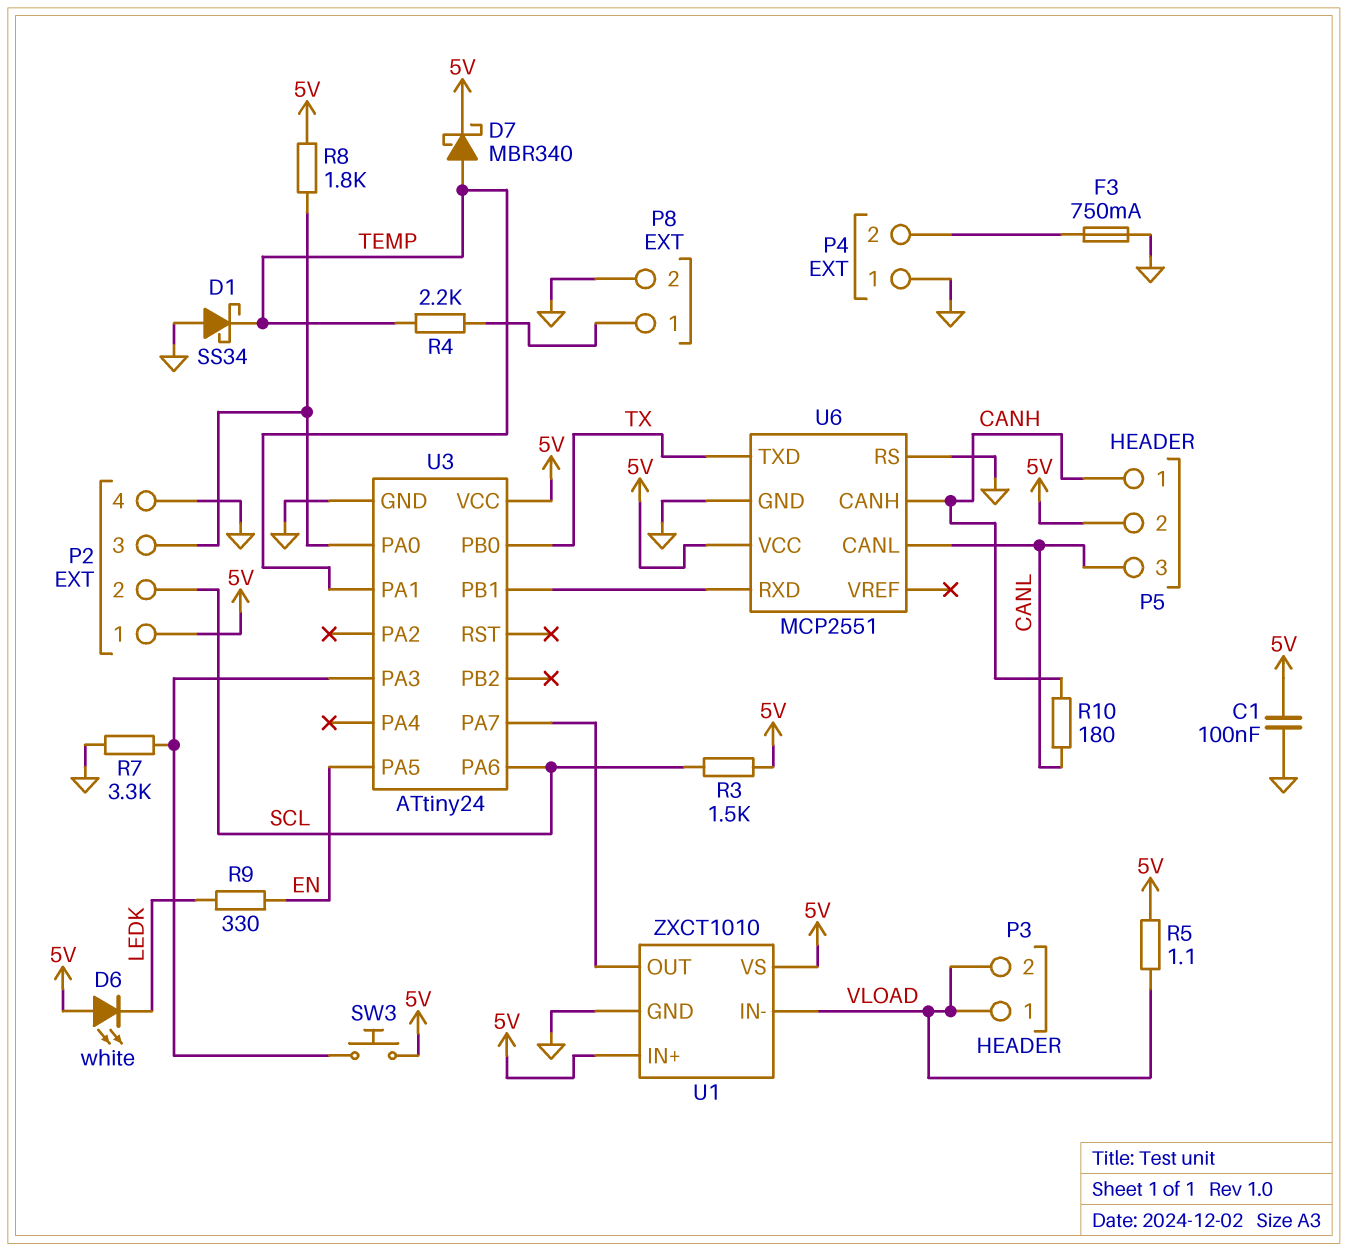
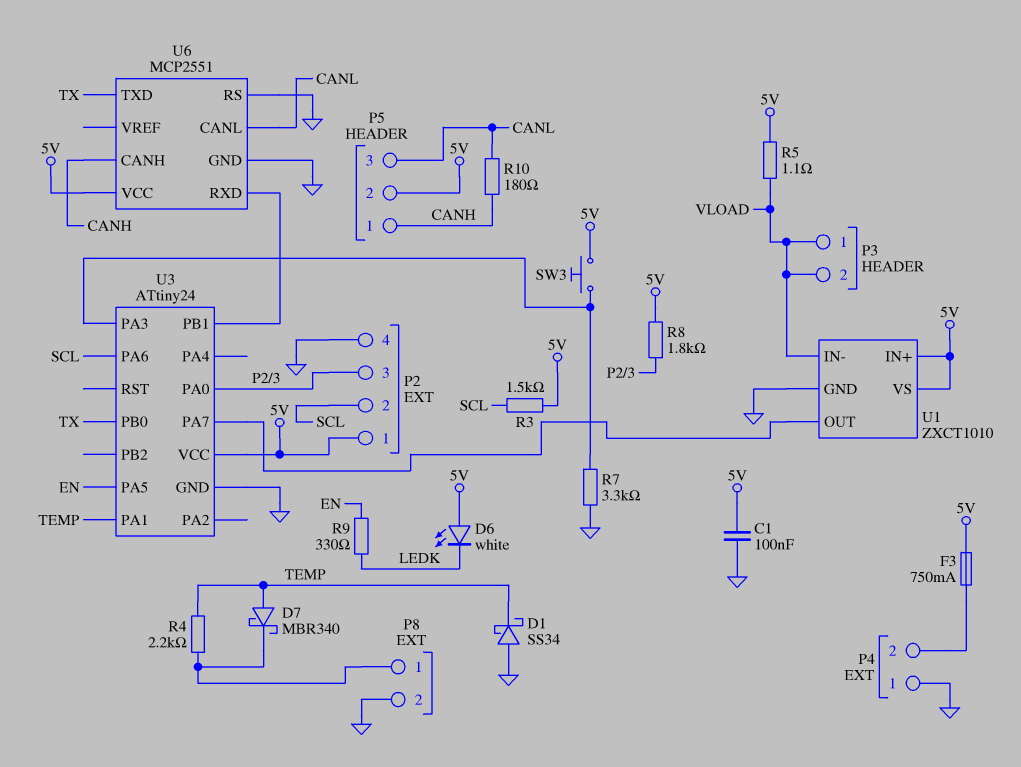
D7: schottky MBR340 (A TEMP, K 5V) -> schottky MBR340 (A TEMP, K P8/1)
F3: 750mA (GND, P4/2) -> 750mA (5V, P4/2)

